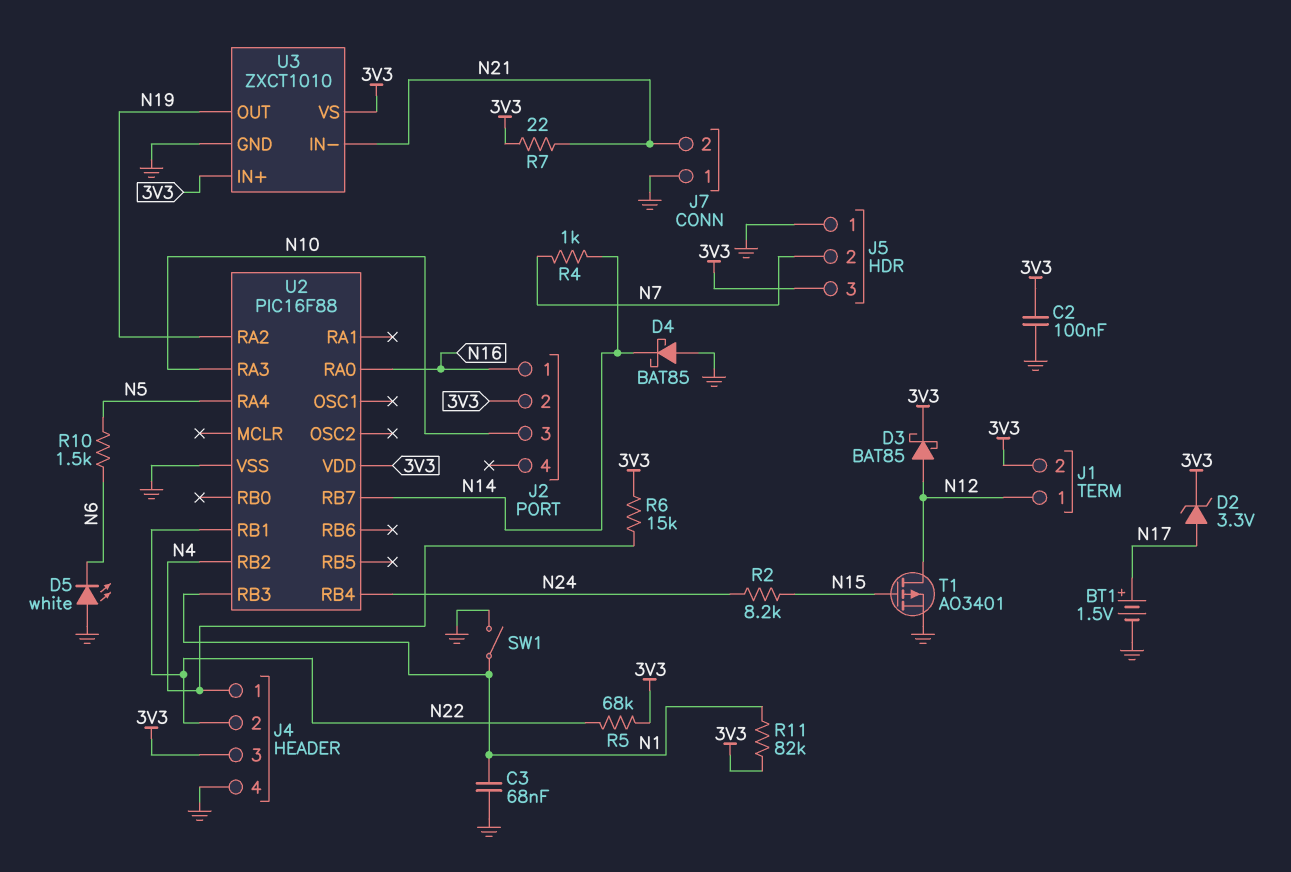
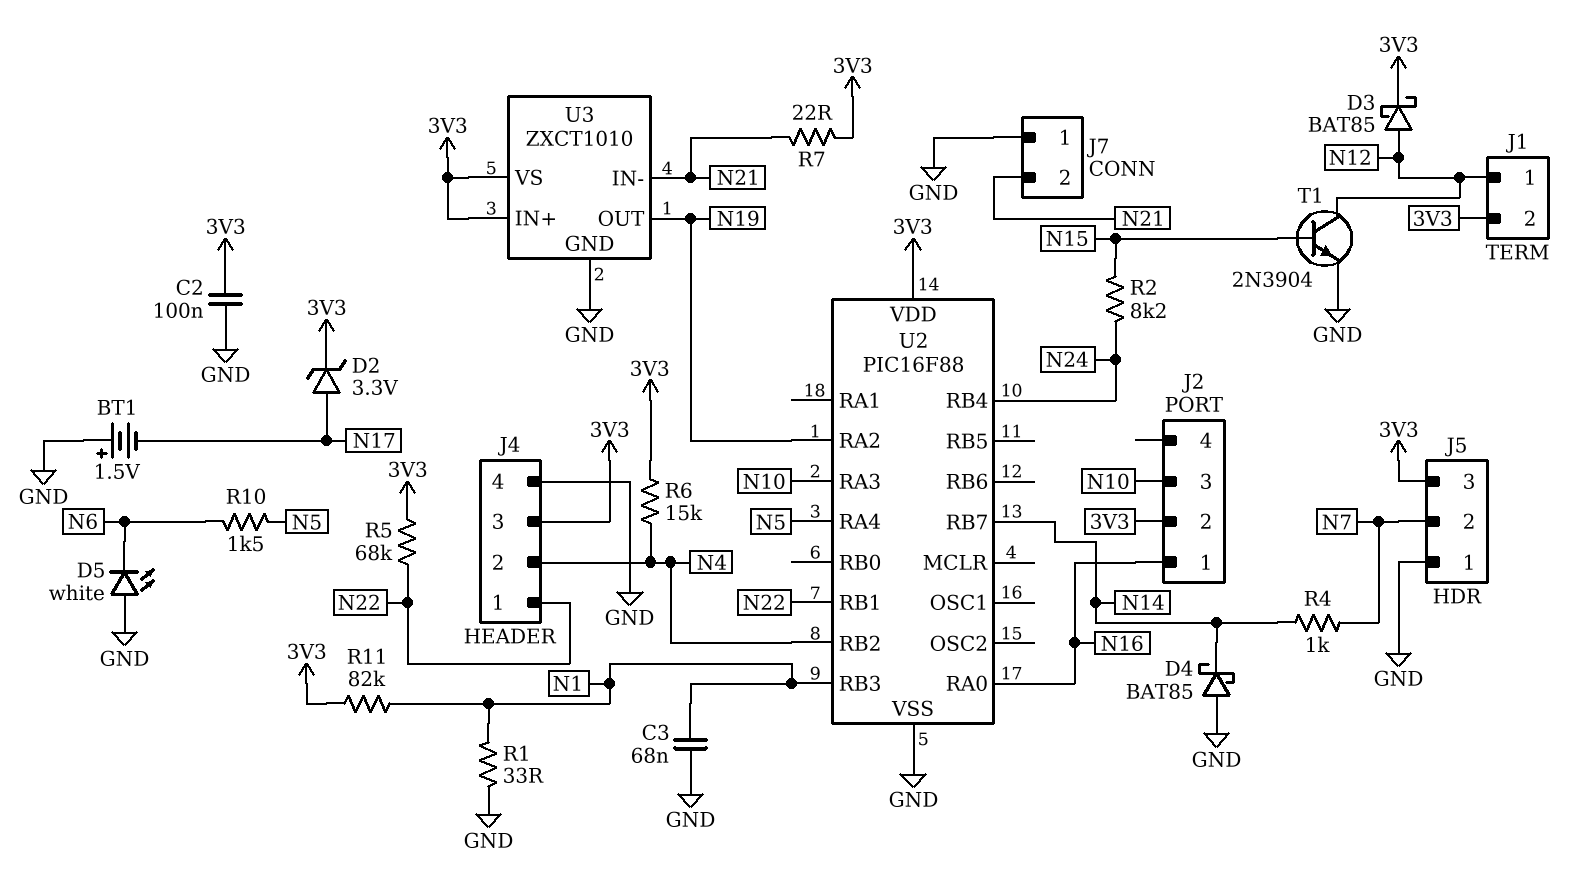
BT1: 1.5V (plus N17, minus GND) -> 1.5V (plus GND, minus N17)
J4 pin 1: N4 -> N22
J4 pin 2: N22 -> N4
R1: none -> 33 (GND, N1)
SW1: switch (GND, N1) -> none
T1: PMOS AO3401 (G N15, D N12, S GND) -> NPN 2N3904 (B N15, C N12, E GND)

